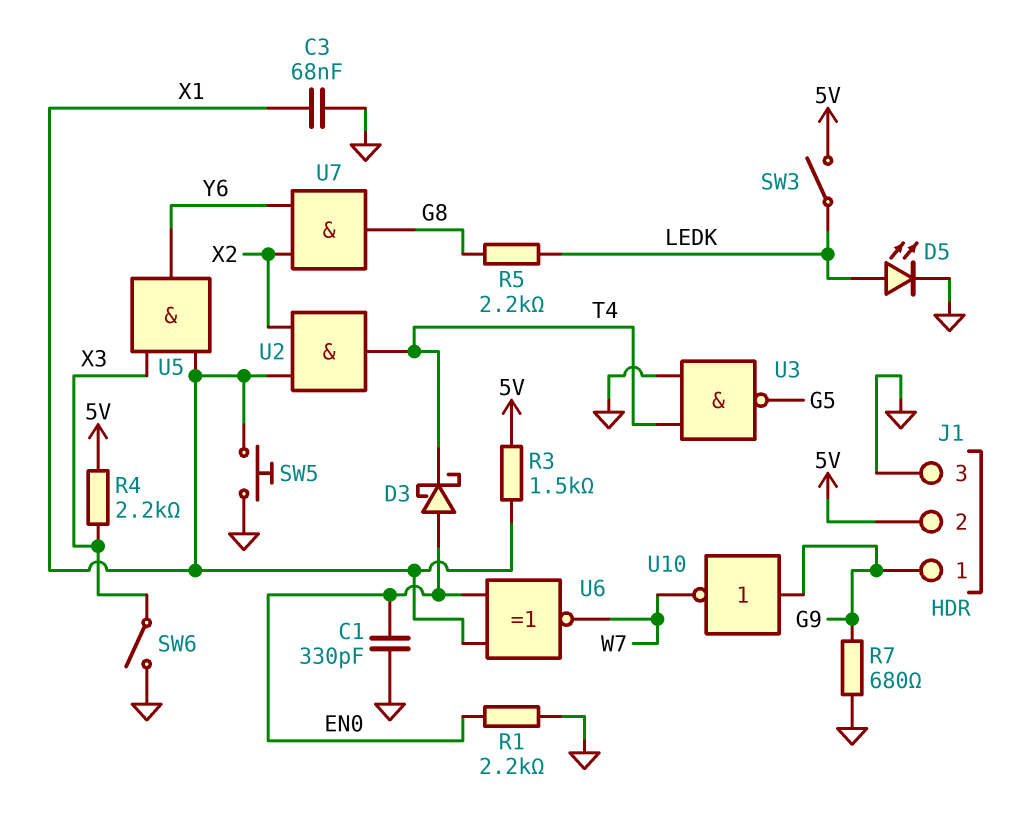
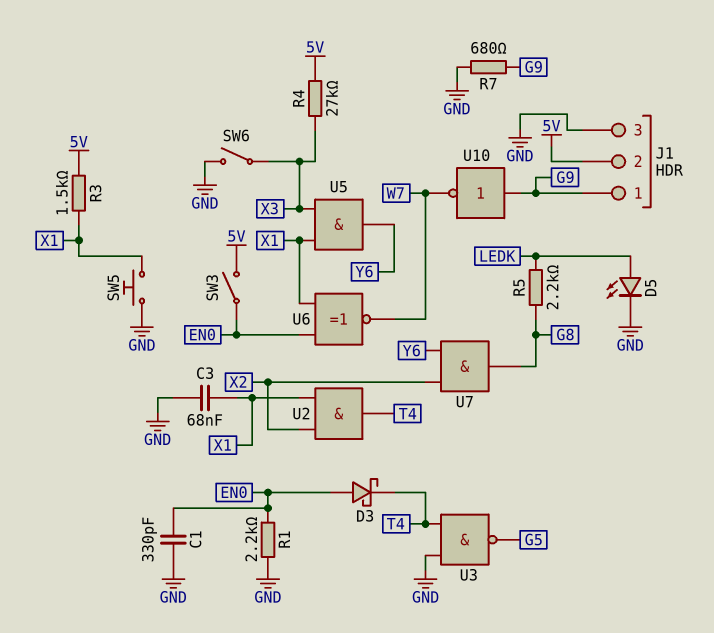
R4: 2.2k (5V, X3) -> 27k (5V, X3)
SW3: switch (5V, LEDK) -> switch (5V, EN0)

